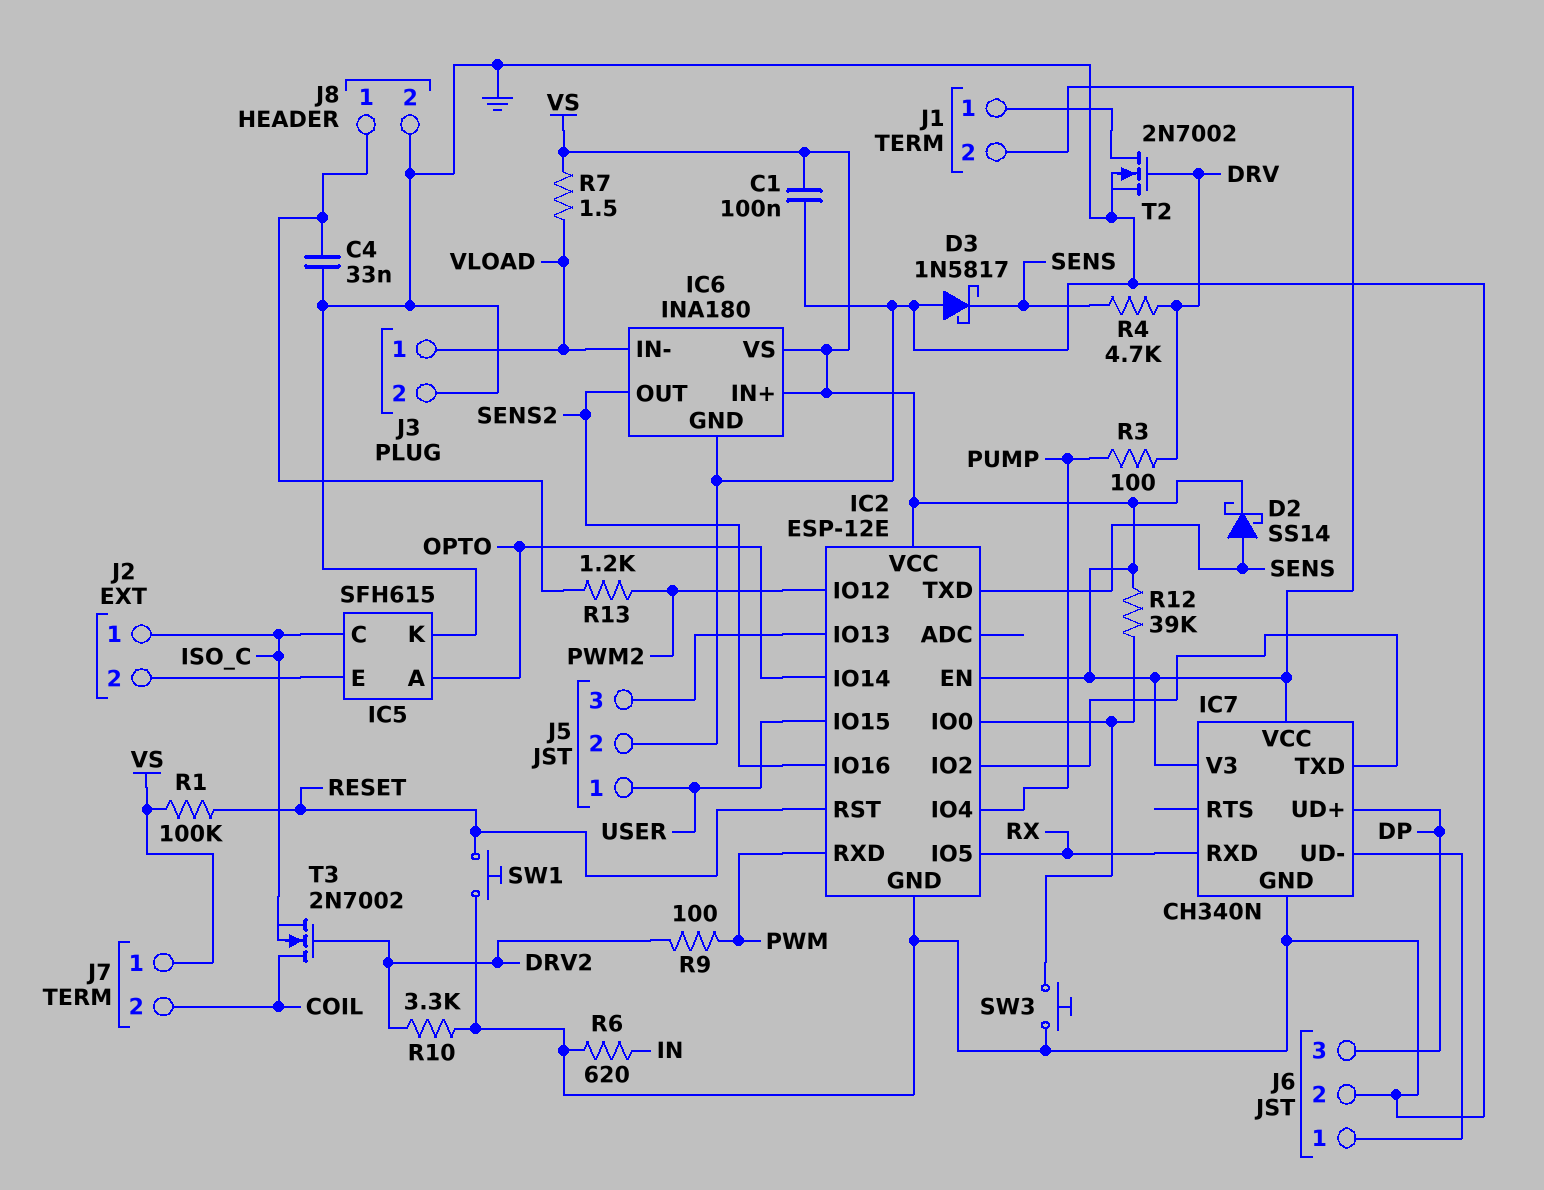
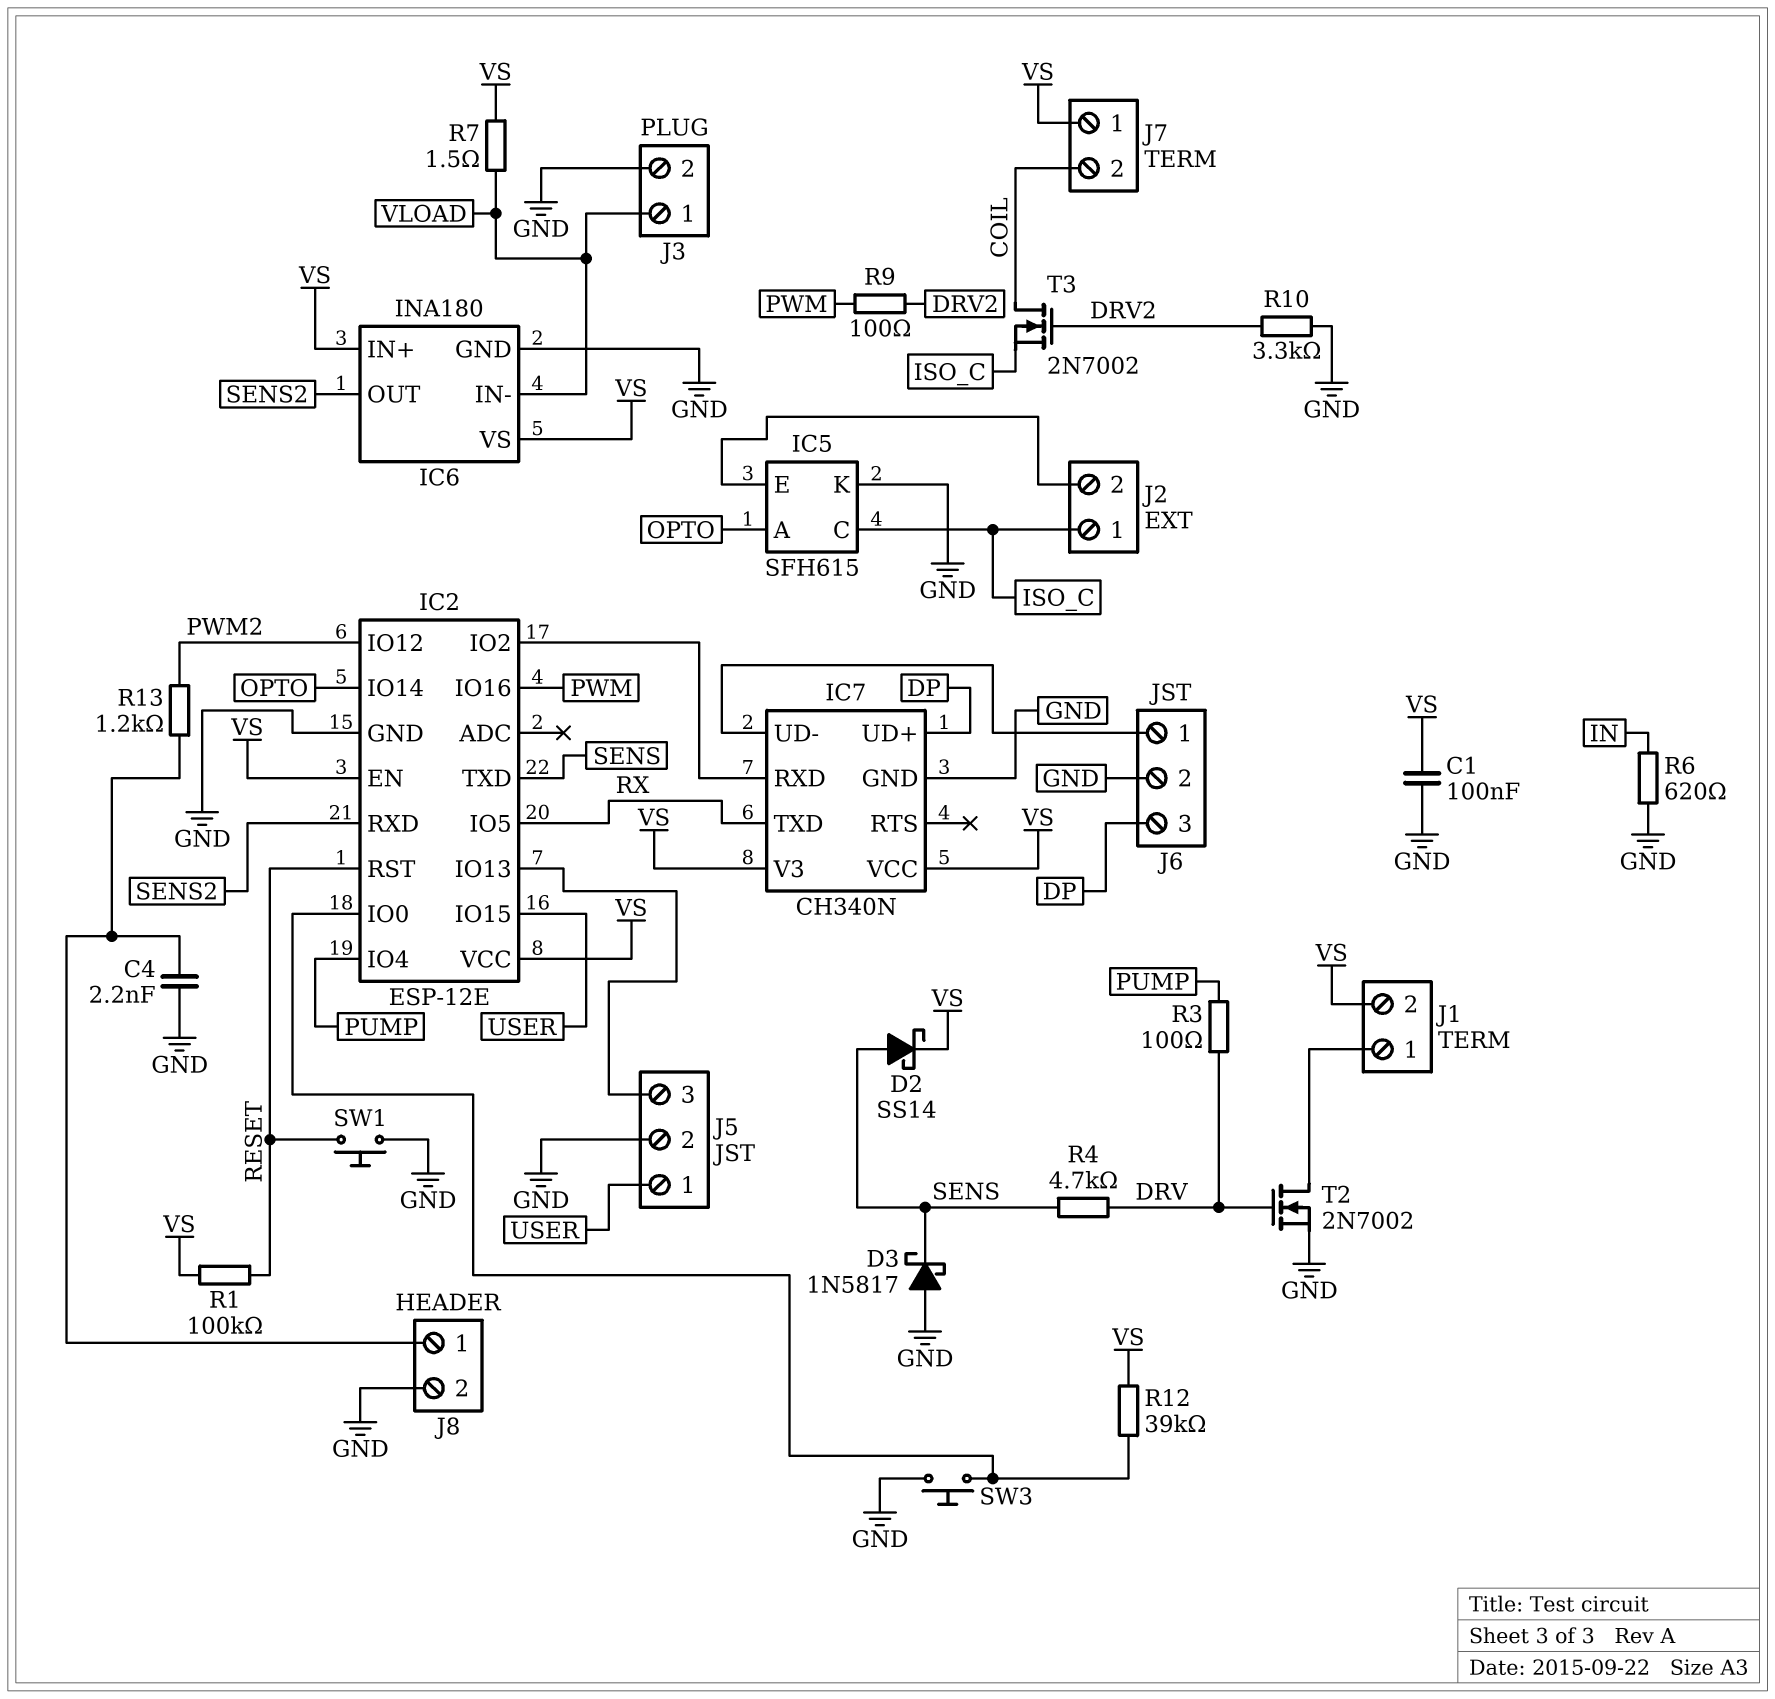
C4: 33nF (GND, J8/1) -> 2.2nF (GND, J8/1)
IC2 pin IO16: SENS2 -> PWM
IC2 pin RXD: PWM -> SENS2
IC7 pin RXD: RX -> IC2/IO2
IC7 pin TXD: IC2/IO2 -> RX

